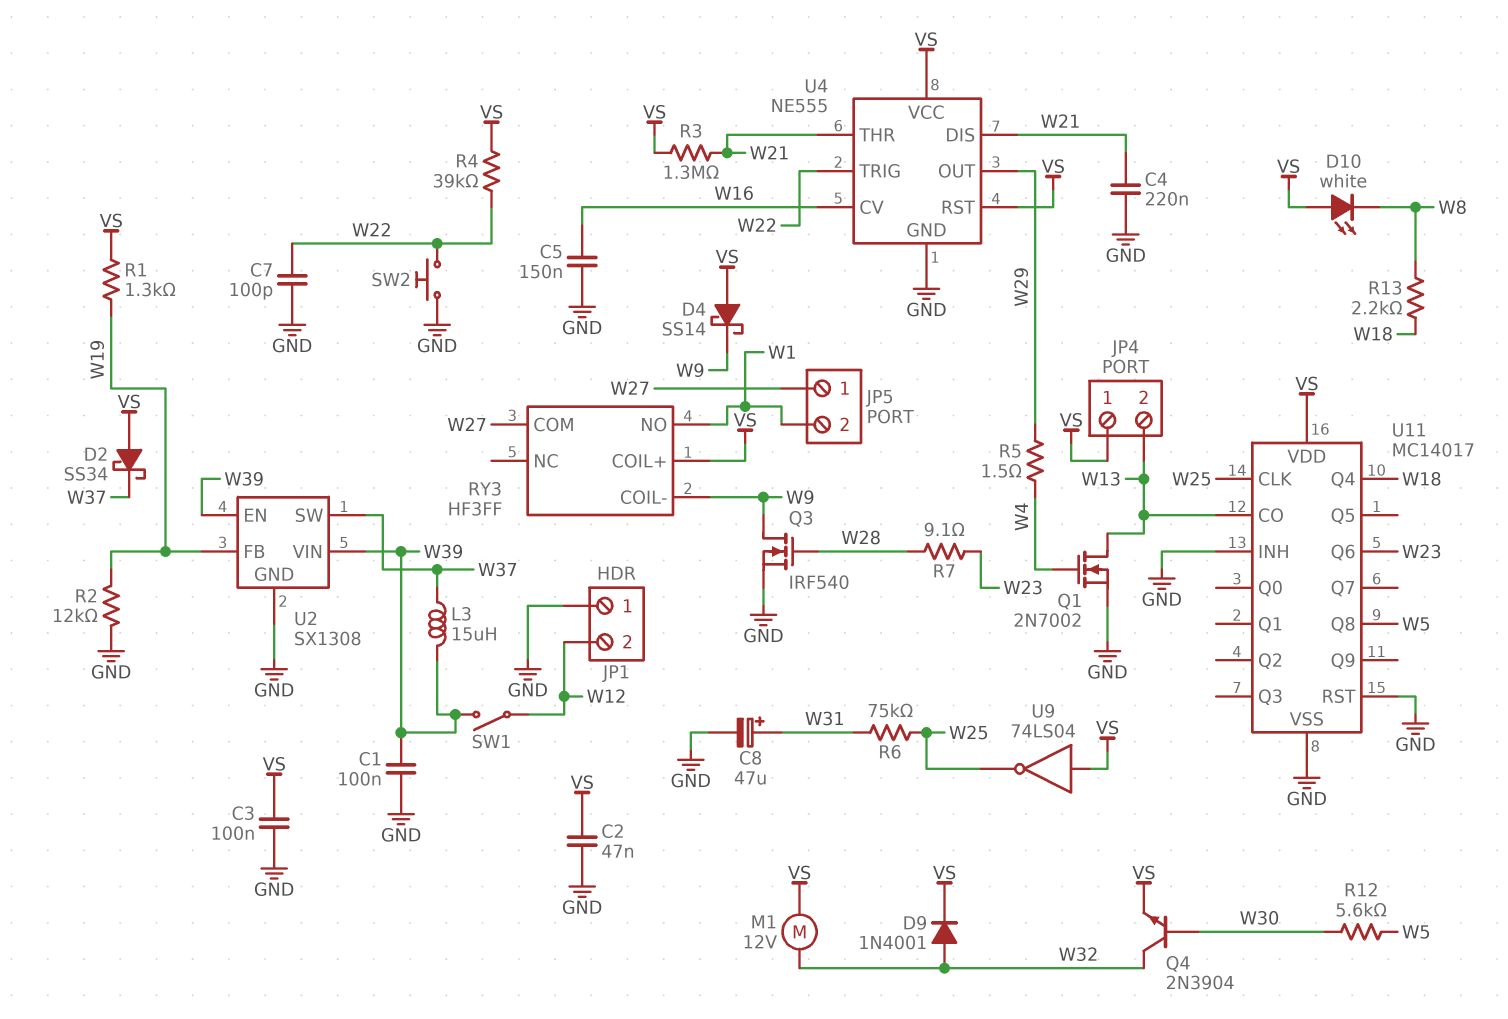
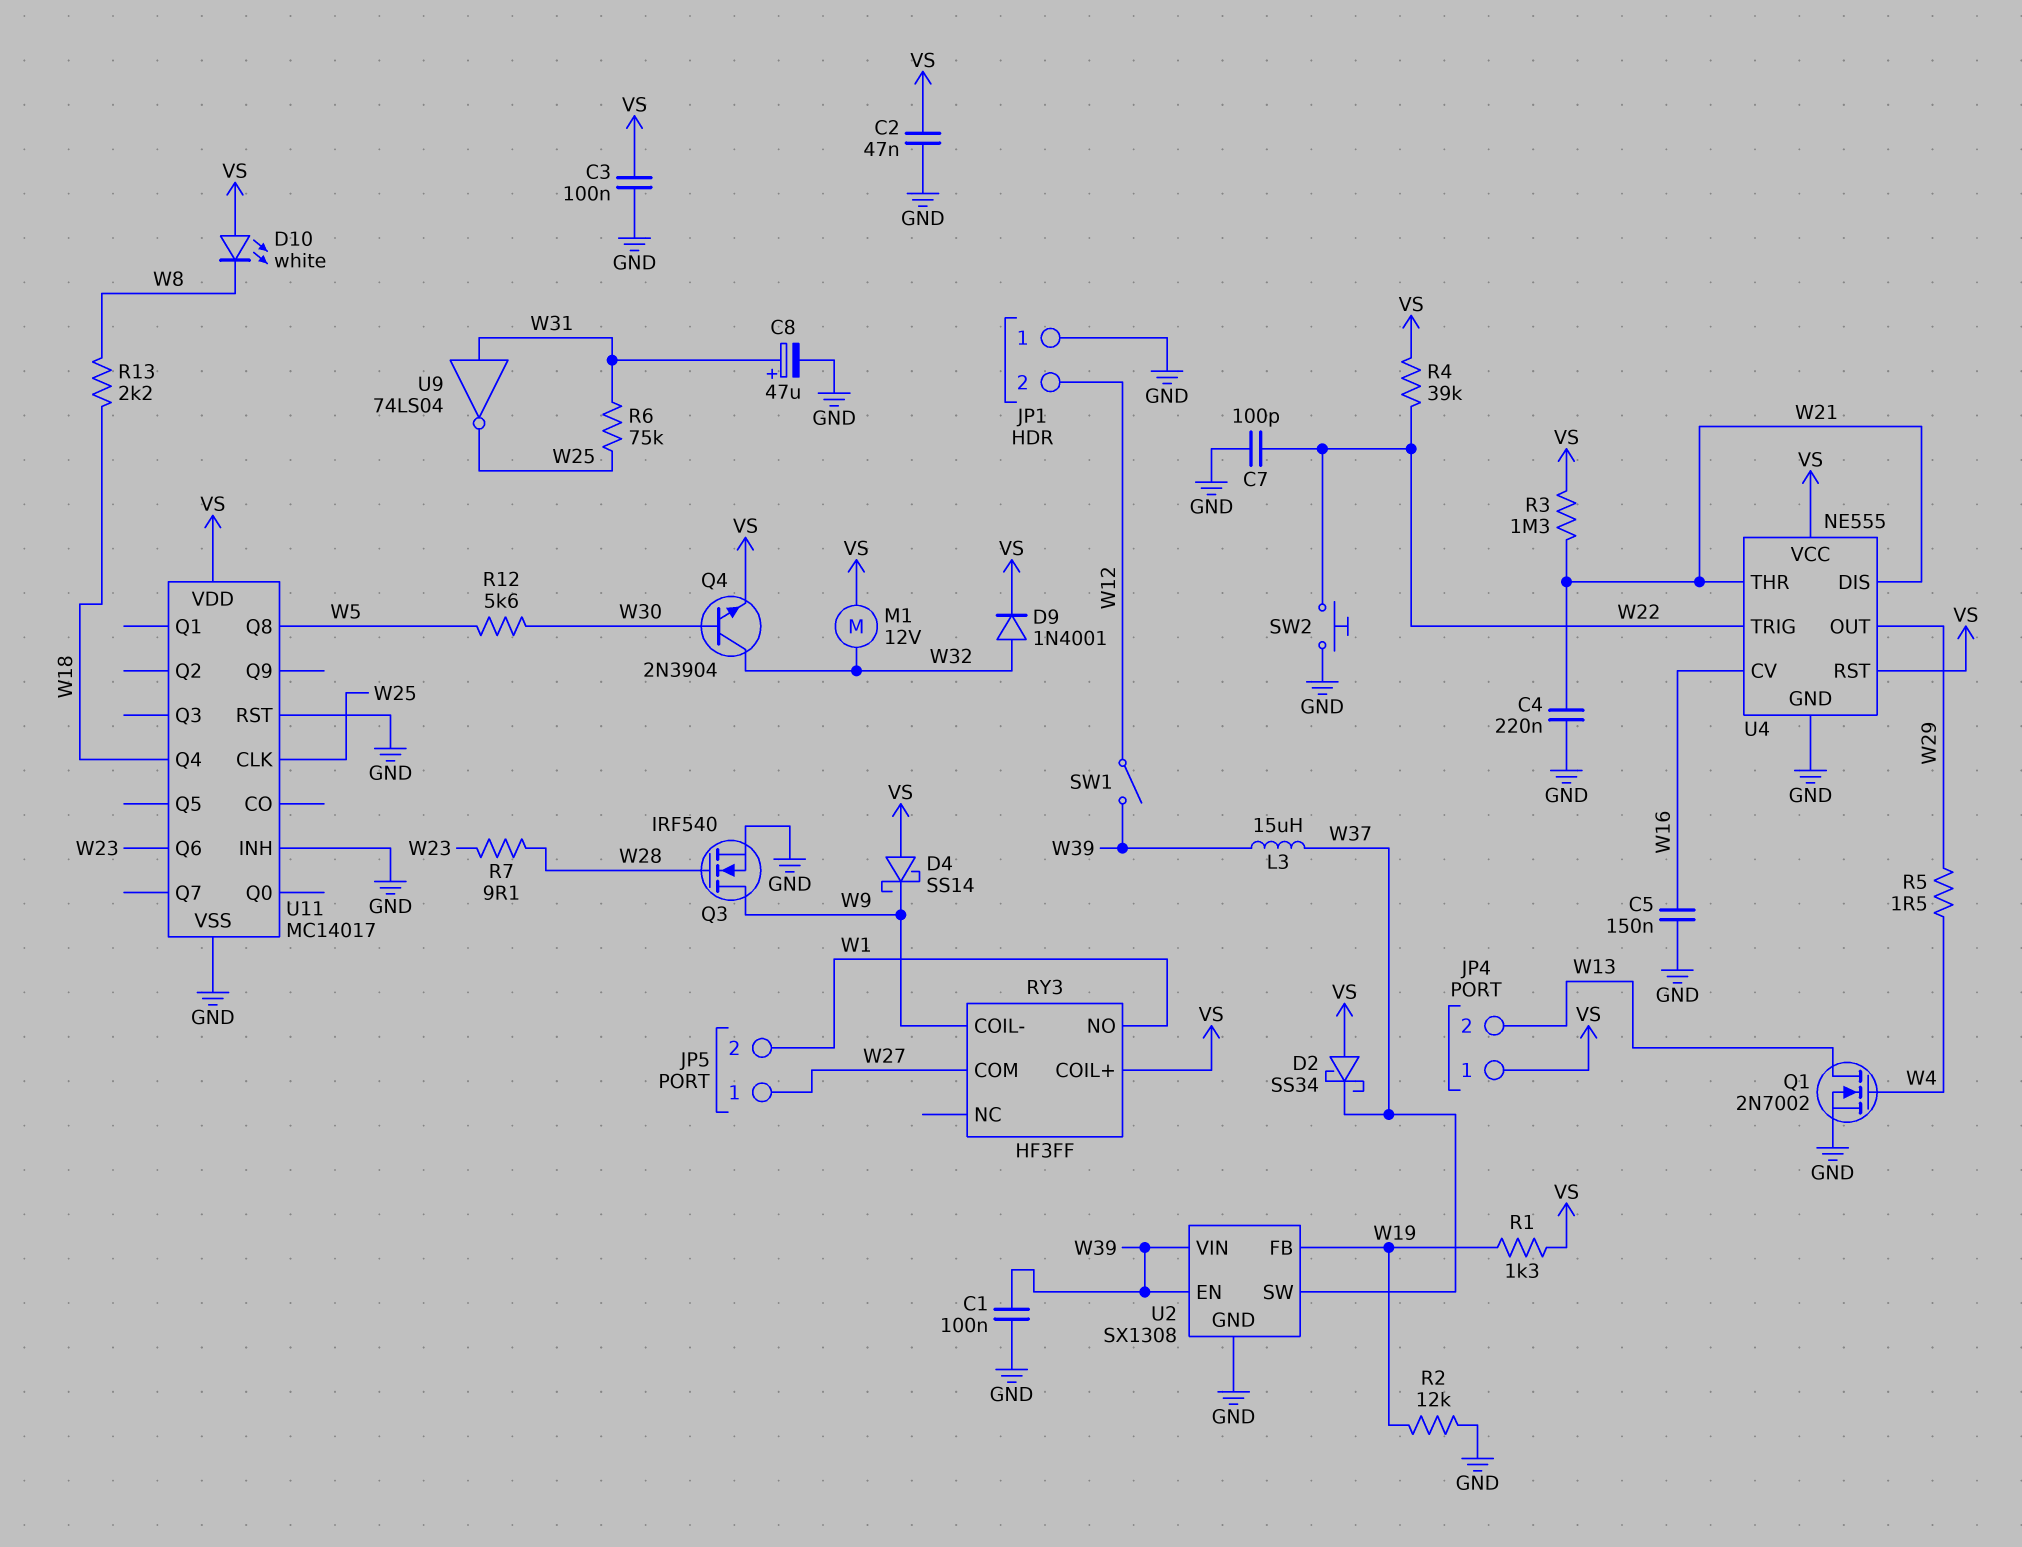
U9: NOT 74LS04 (in VS, out W25) -> NOT 74LS04 (in W31, out W25)
U11 pin CO: W13 -> none

